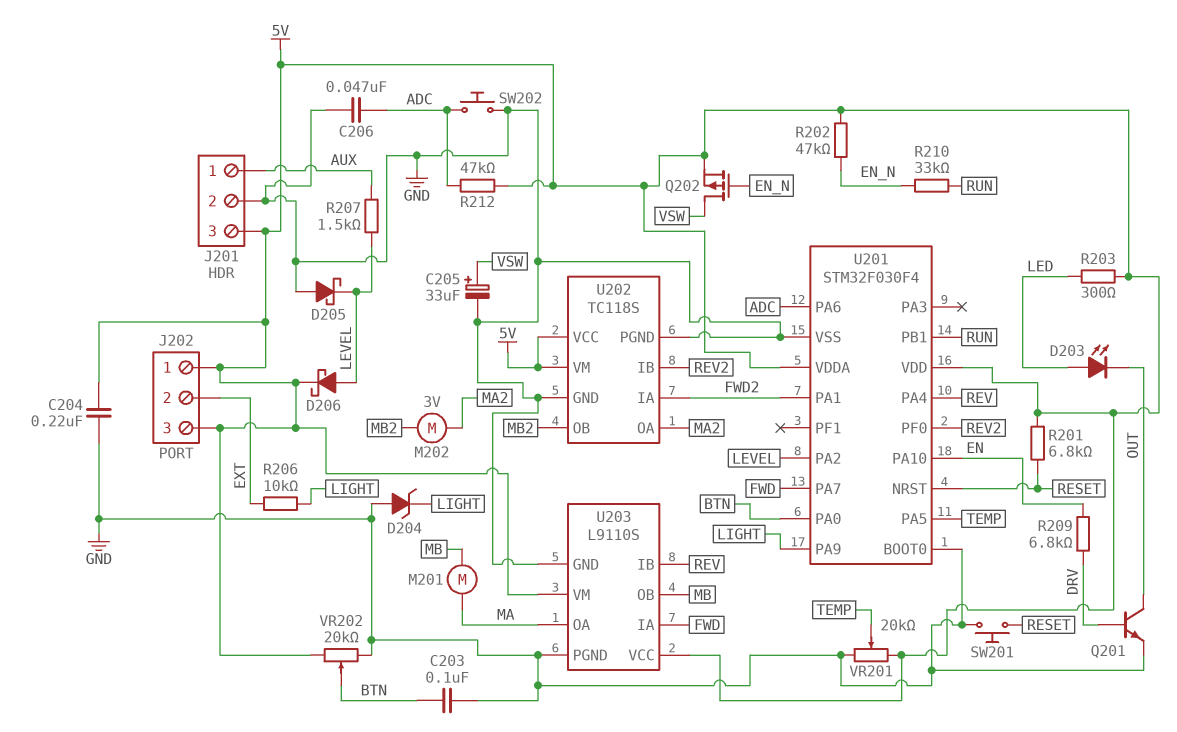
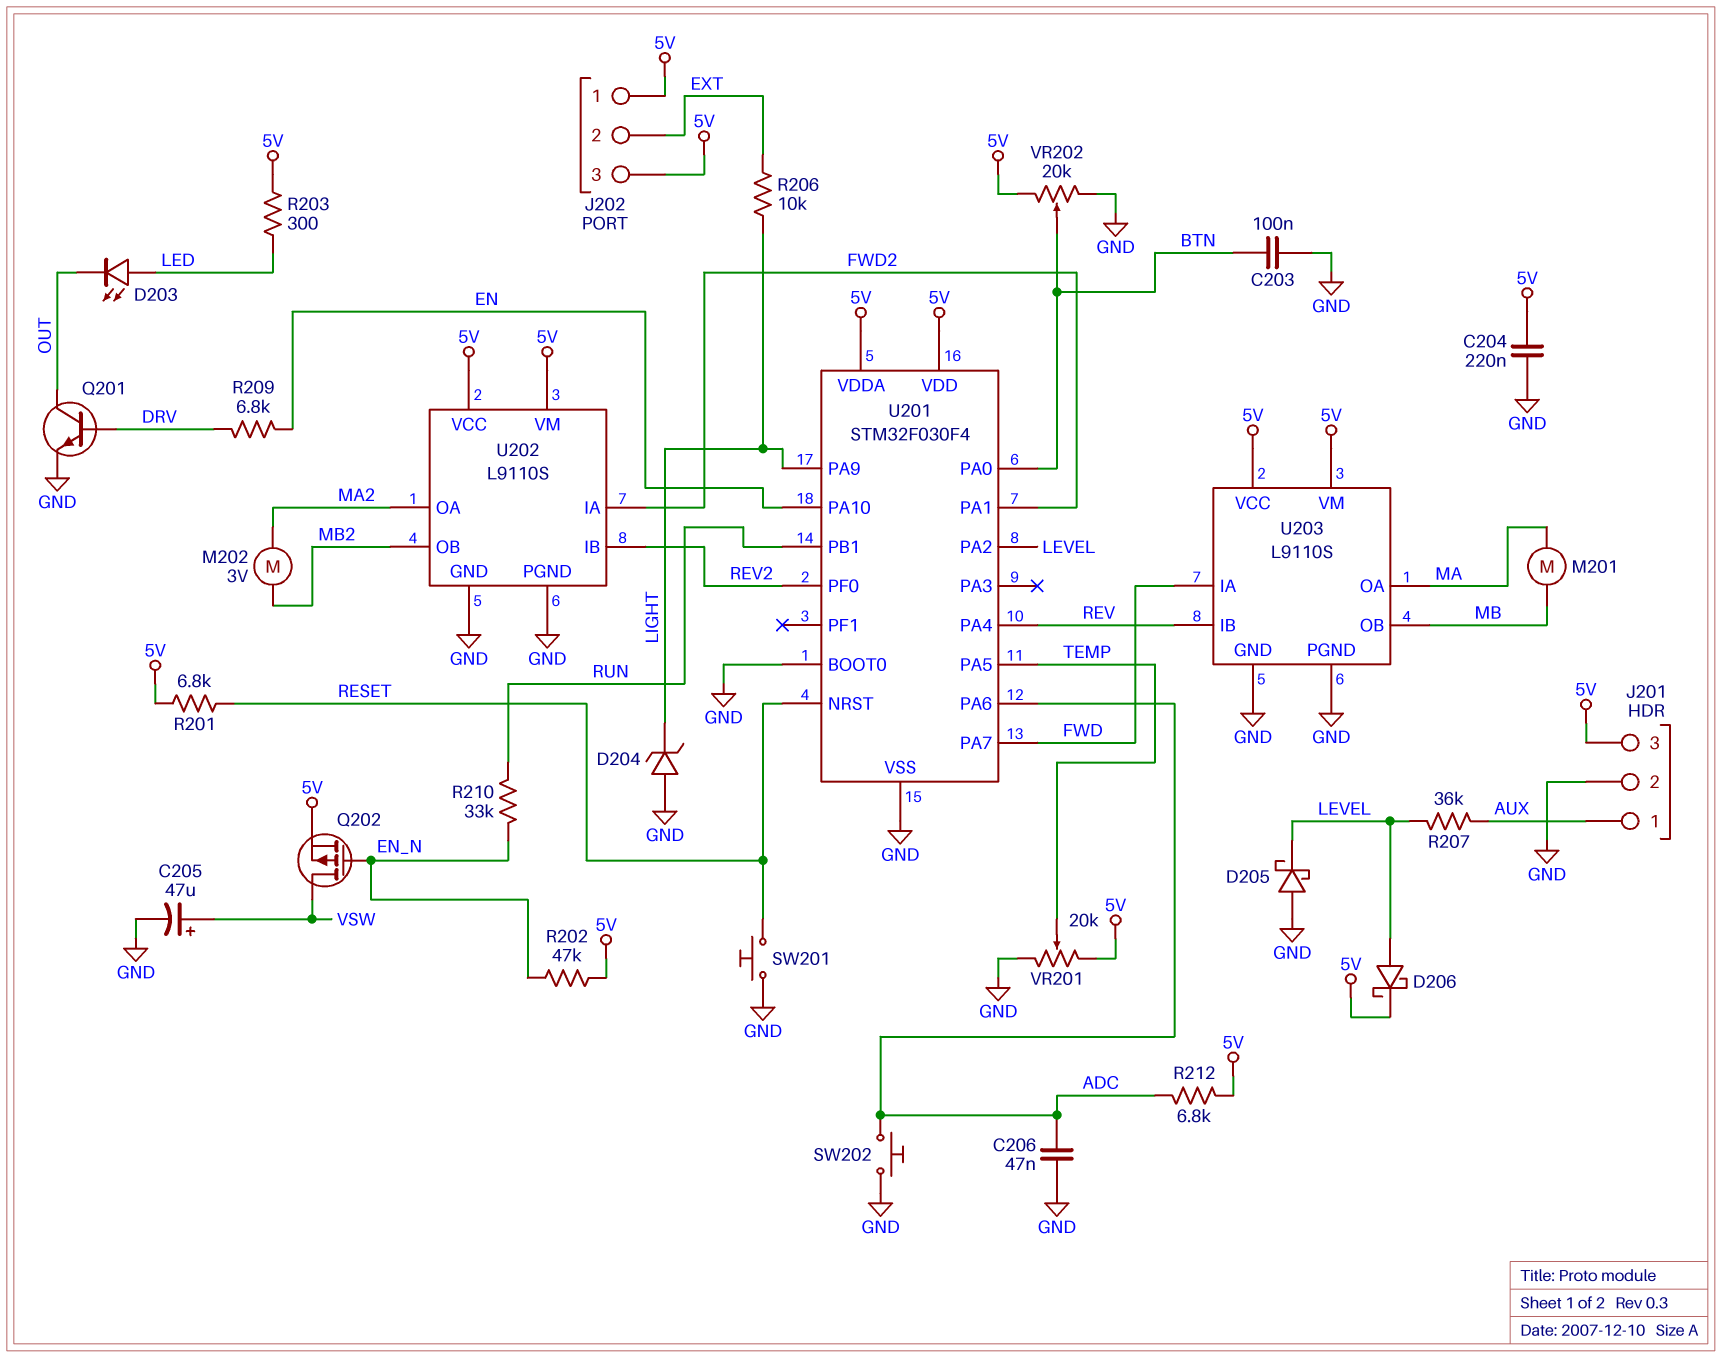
C205: 33uF (plus VSW, minus GND) -> 47uF (plus VSW, minus GND)
R207: 1.5k (AUX, LEVEL) -> 36k (AUX, LEVEL)
R212: 47k (5V, ADC) -> 6.8k (5V, ADC)
U202: TC118S -> L9110S

